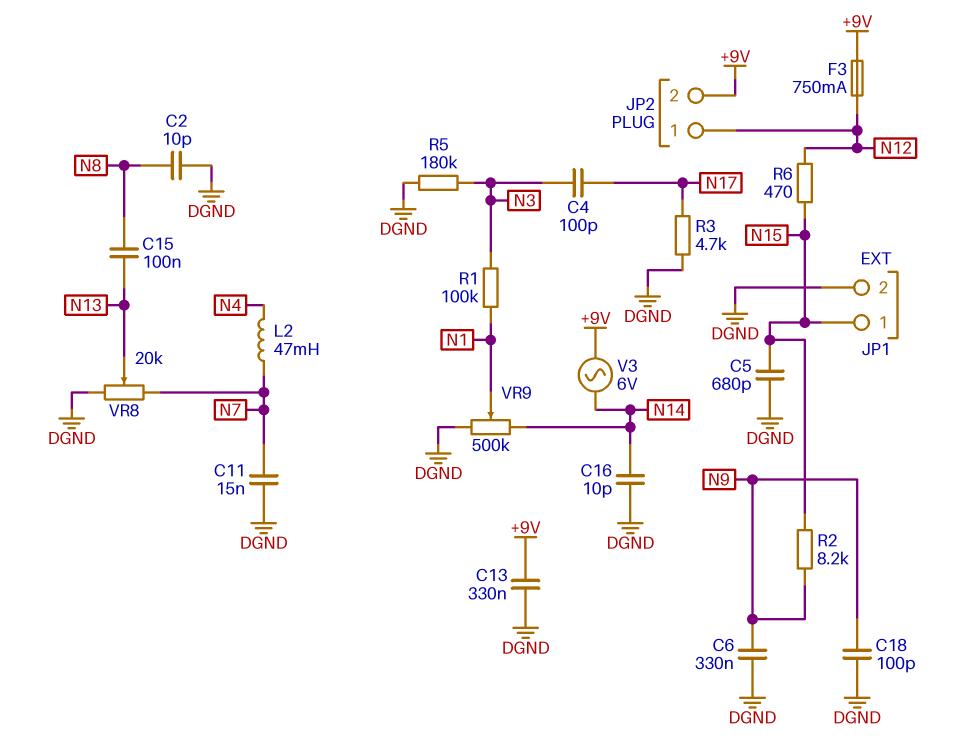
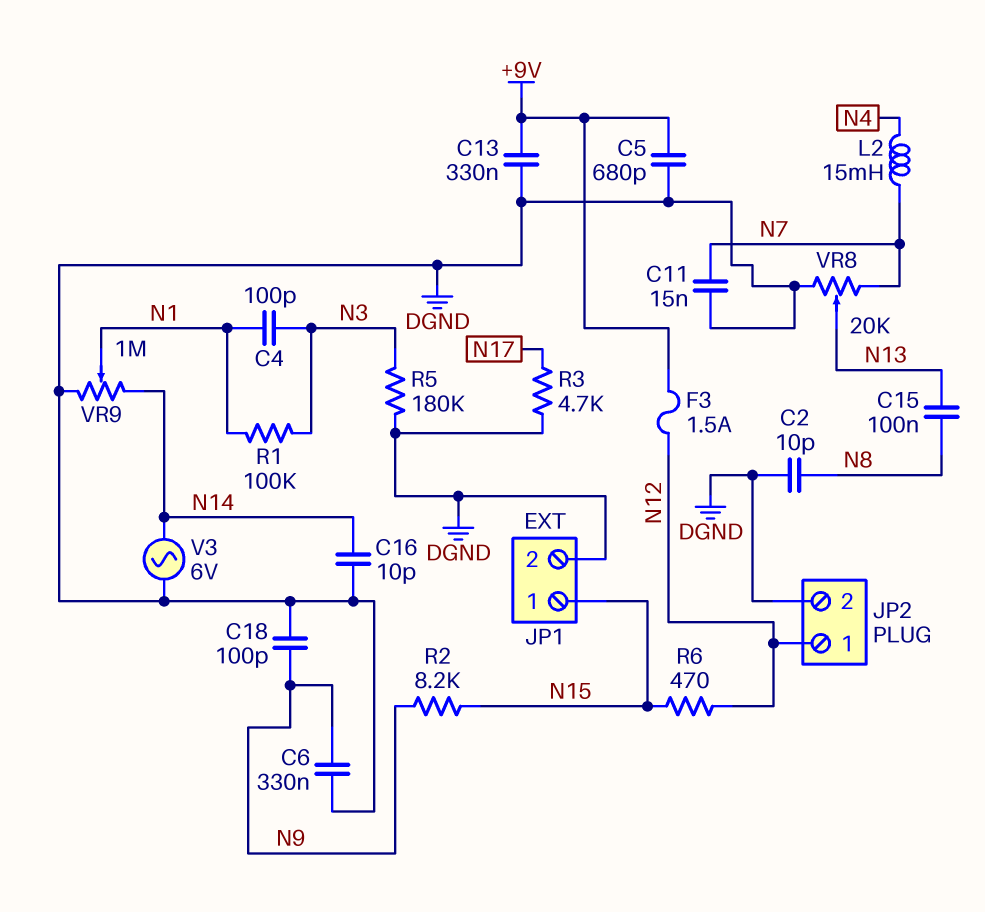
C4: 100pF (N3, N17) -> 100pF (N1, N3)
C5: 680pF (DGND, N15) -> 680pF (+9V, DGND)
F3: 750mA (+9V, N12) -> 1.5A (+9V, N12)
JP2 pin 2: +9V -> DGND
L2: 47mH (N4, N7) -> 15mH (N4, N7)
V3: AC 6V (+9V, N14) -> AC 6V (DGND, N14)
VR9: 500k (DGND, N14, wiper N1) -> 1M (DGND, N14, wiper N1)

